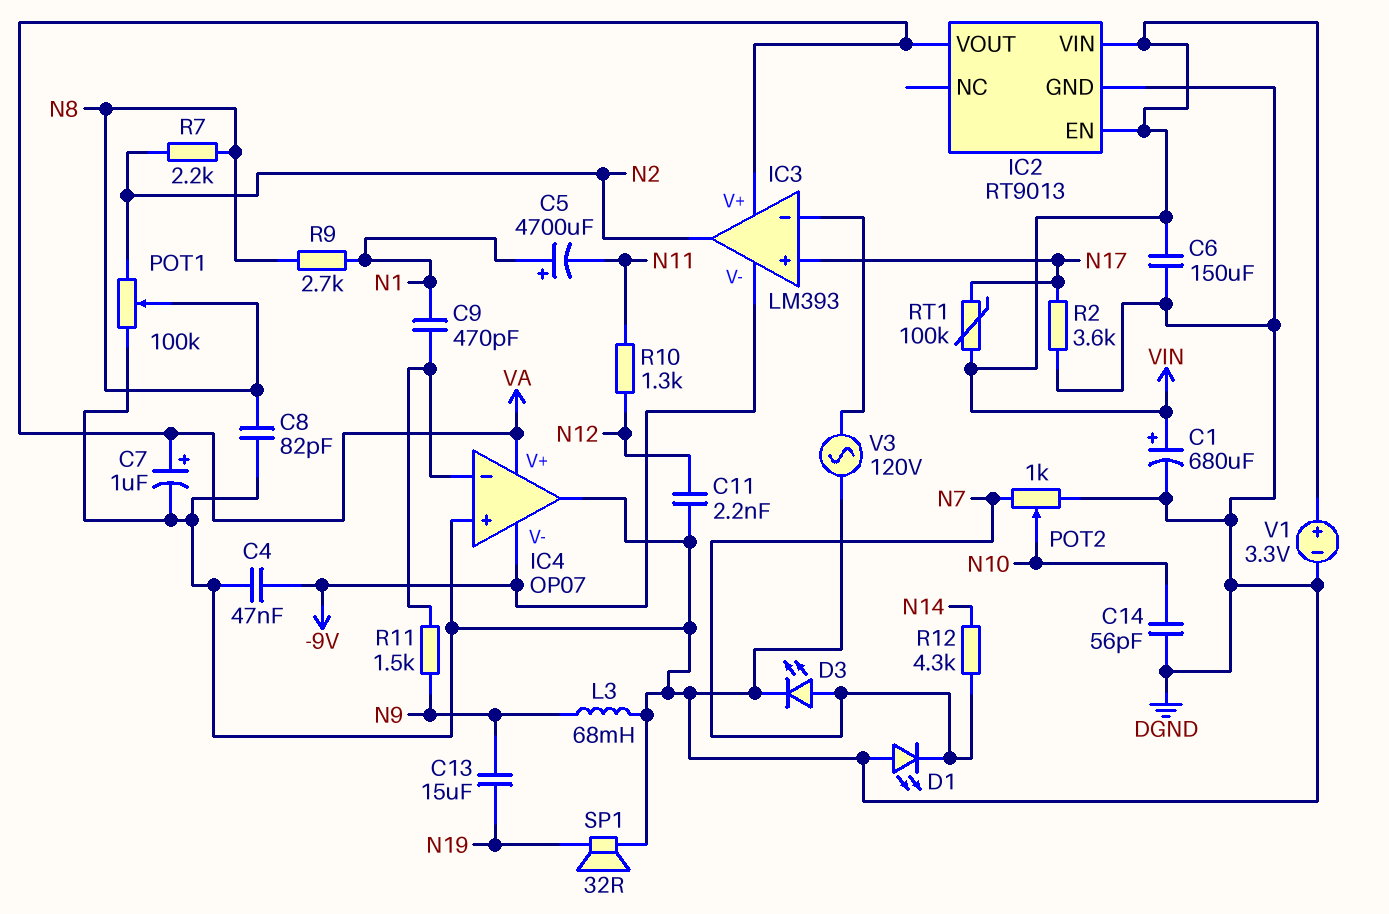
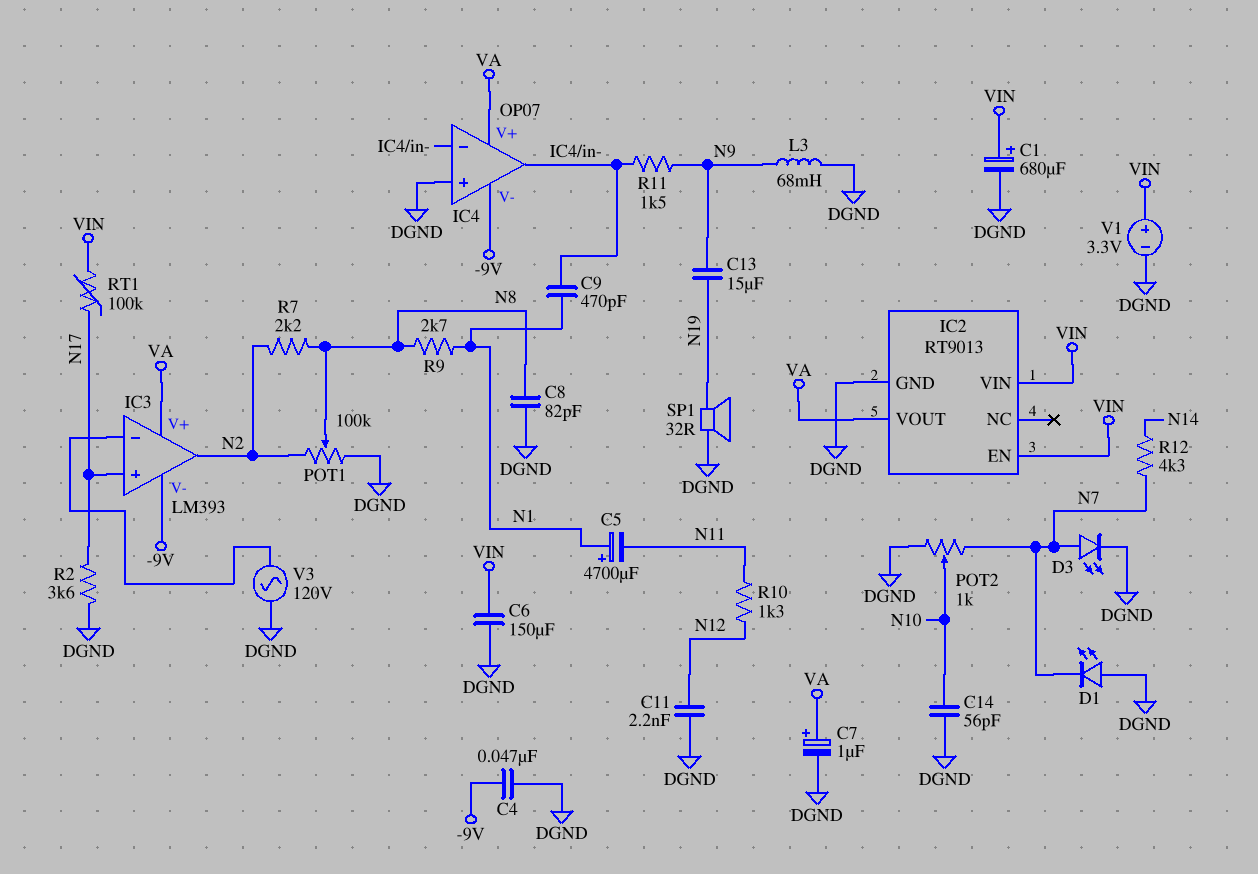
IC4 pin out: DGND -> IC4/in-

